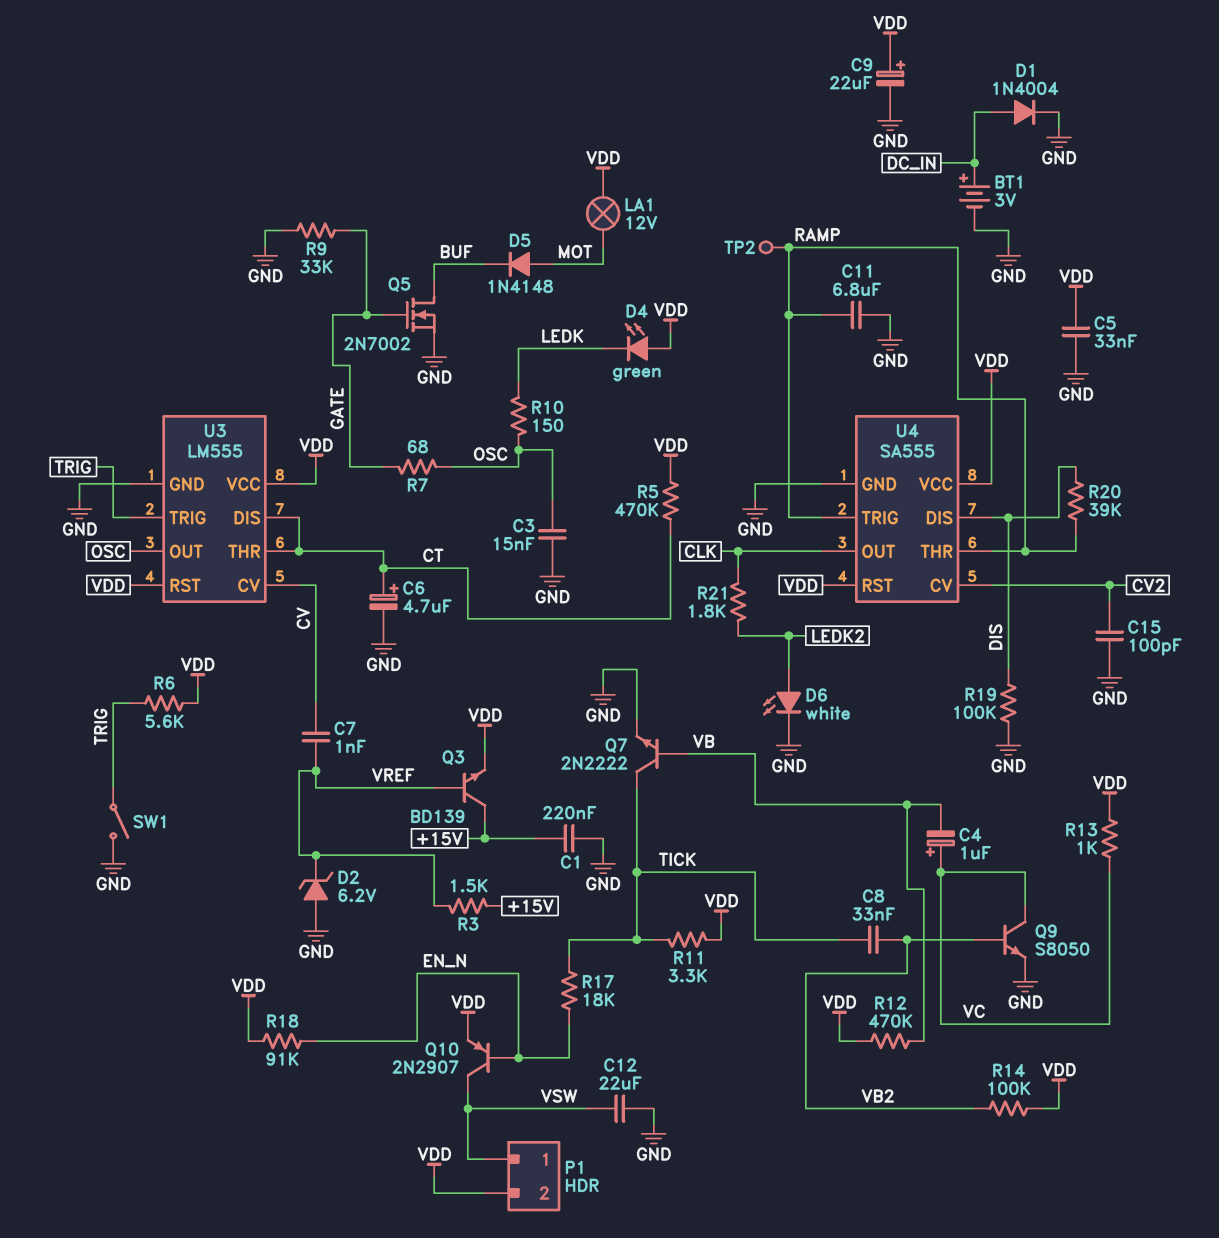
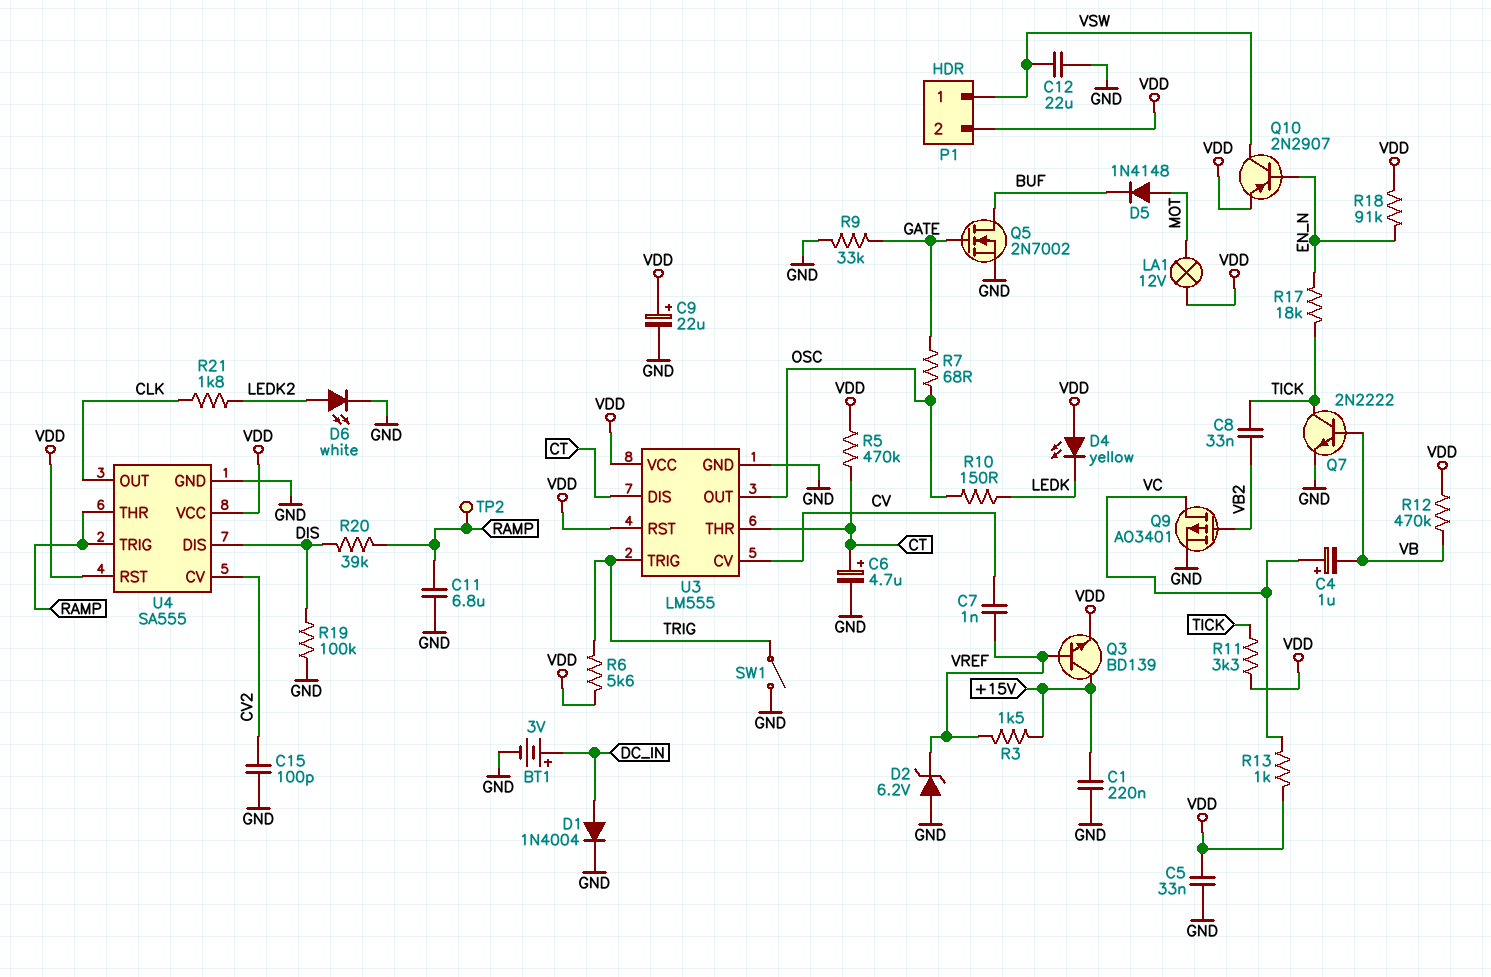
C3: 15nF (GND, OSC) -> none
D4: LED green (A VDD, K LEDK) -> LED yellow (A VDD, K LEDK)
Q9: NPN S8050 (B VB2, C VC, E GND) -> PMOS AO3401 (G VB2, D VC, S GND)
R14: 100k (VB2, VDD) -> none

